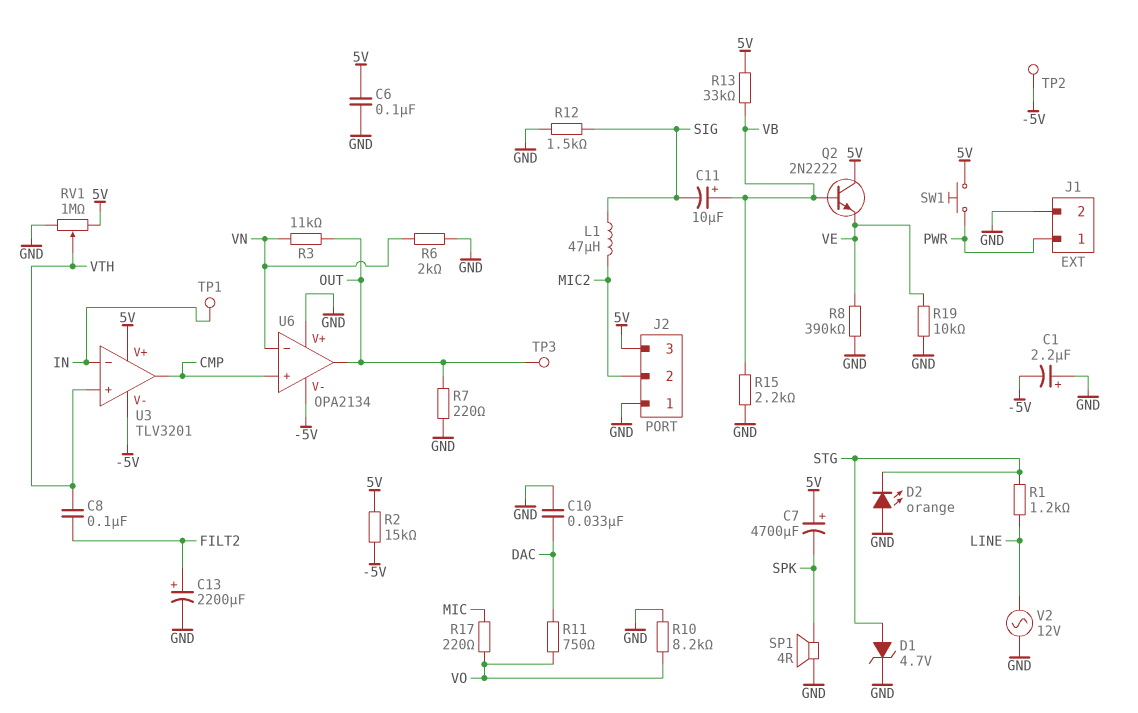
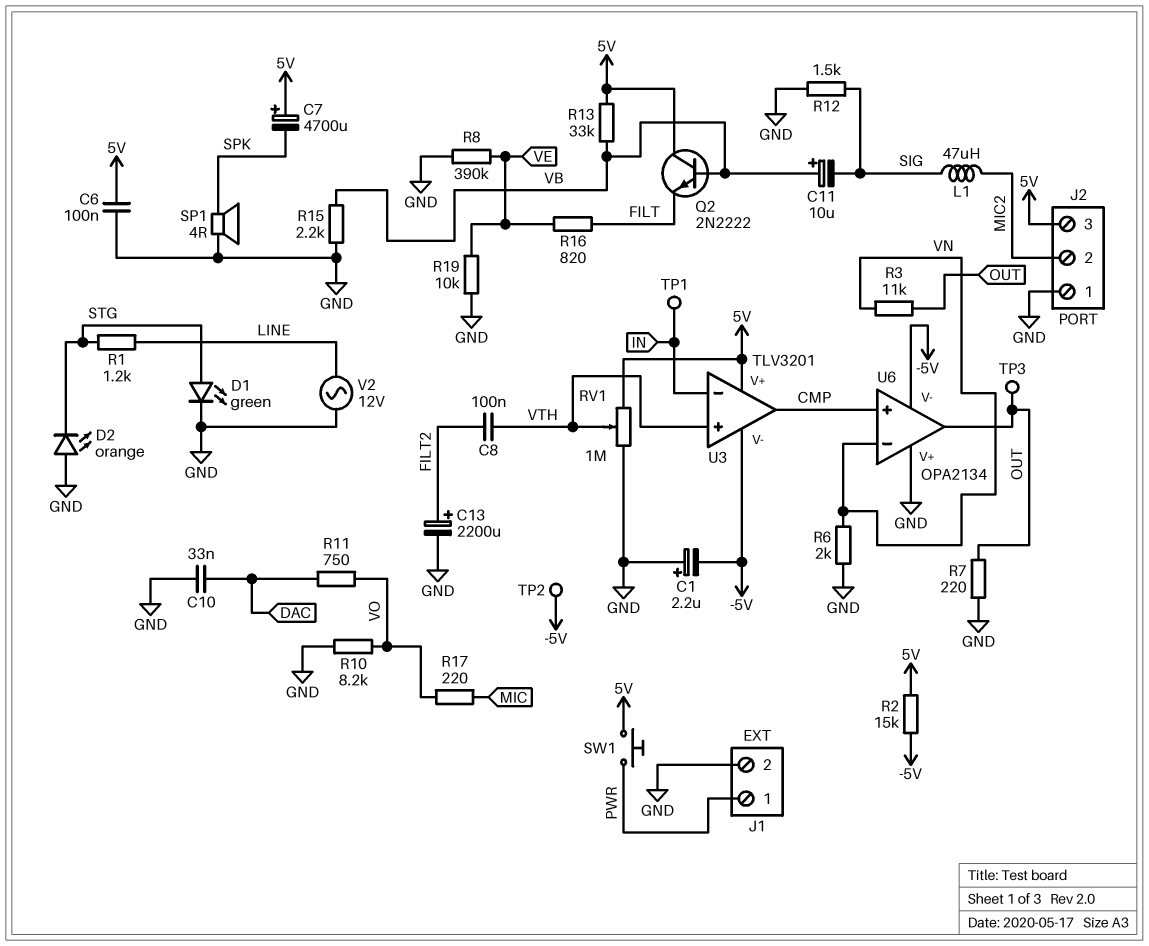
D1: zener 4.7V (A STG, K GND) -> LED green (A STG, K GND)
Q2: NPN 2N2222 (B VB, C 5V, E VE) -> NPN 2N2222 (B VB, C 5V, E FILT)
R16: none -> 820 (FILT, VE)

